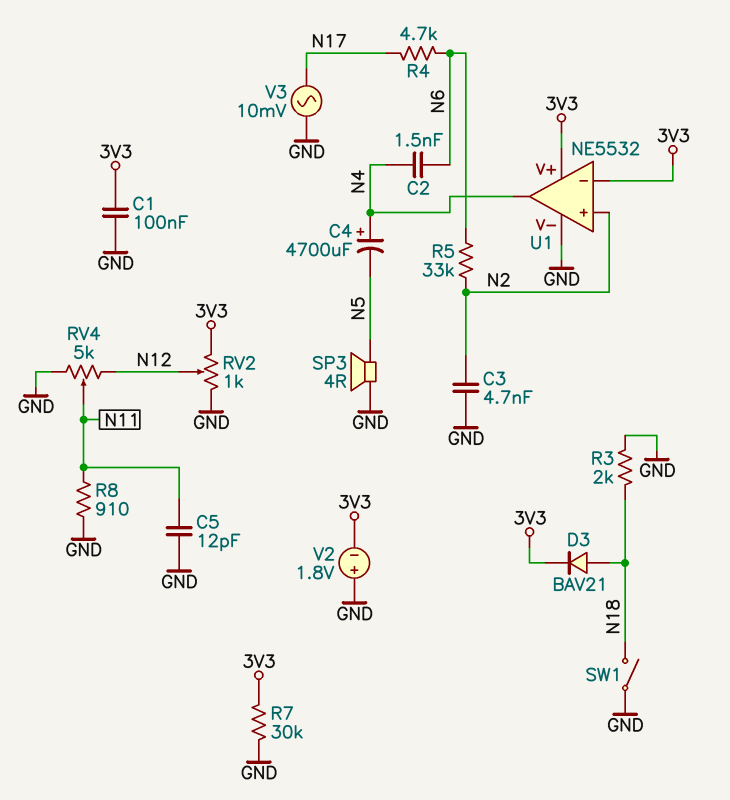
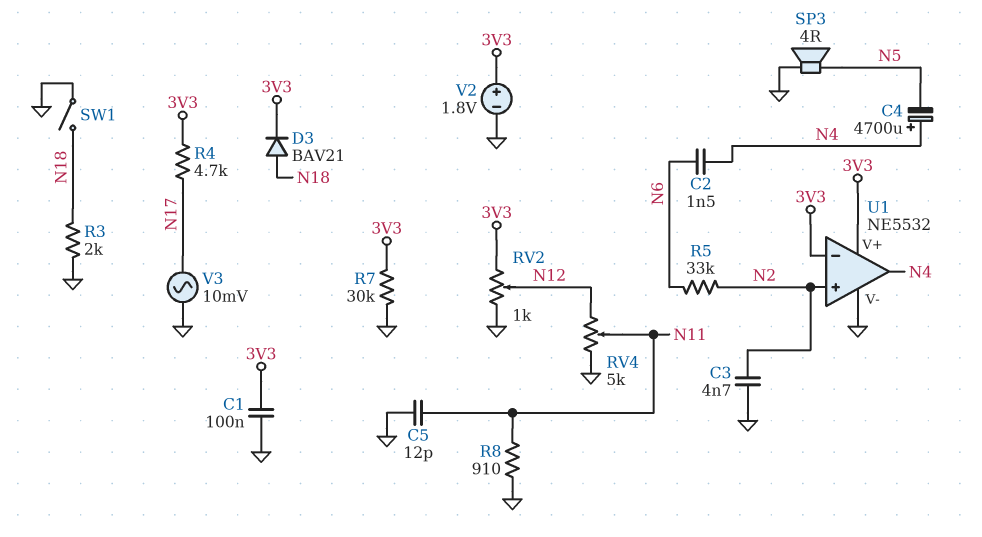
R4: 4.7k (N6, N17) -> 4.7k (3V3, N17)
V2: 1.8V (plus GND, minus 3V3) -> 1.8V (plus 3V3, minus GND)

